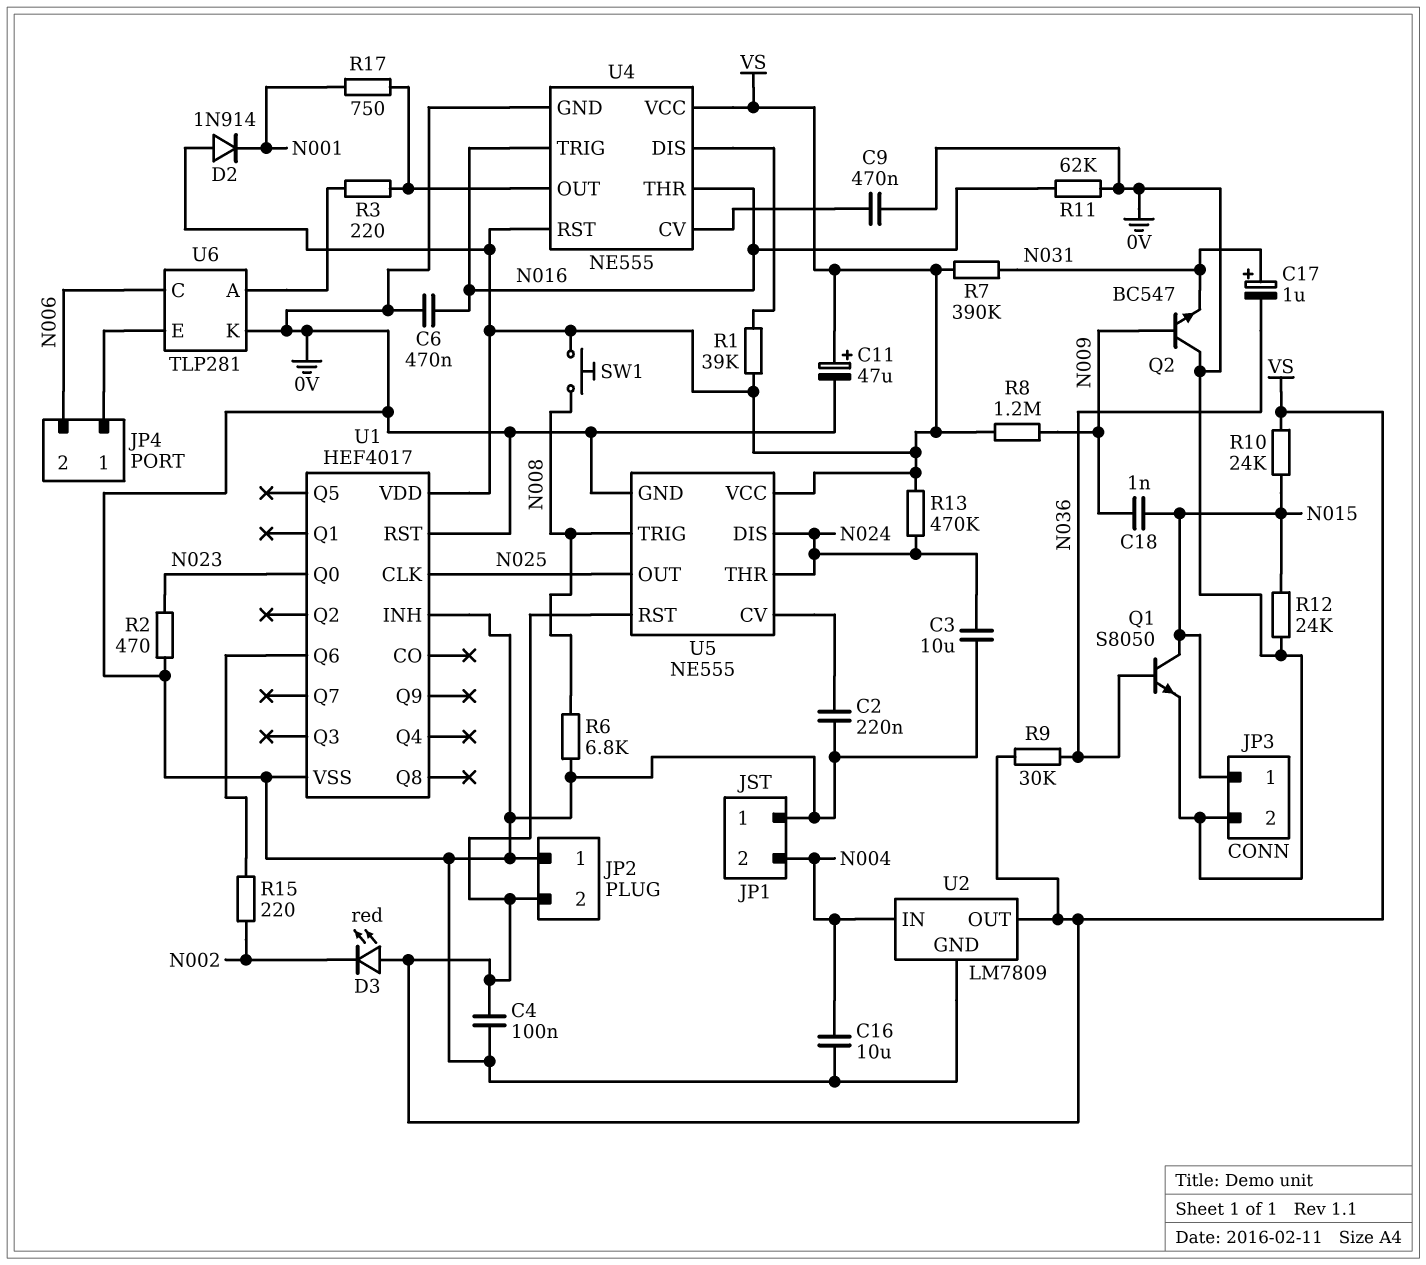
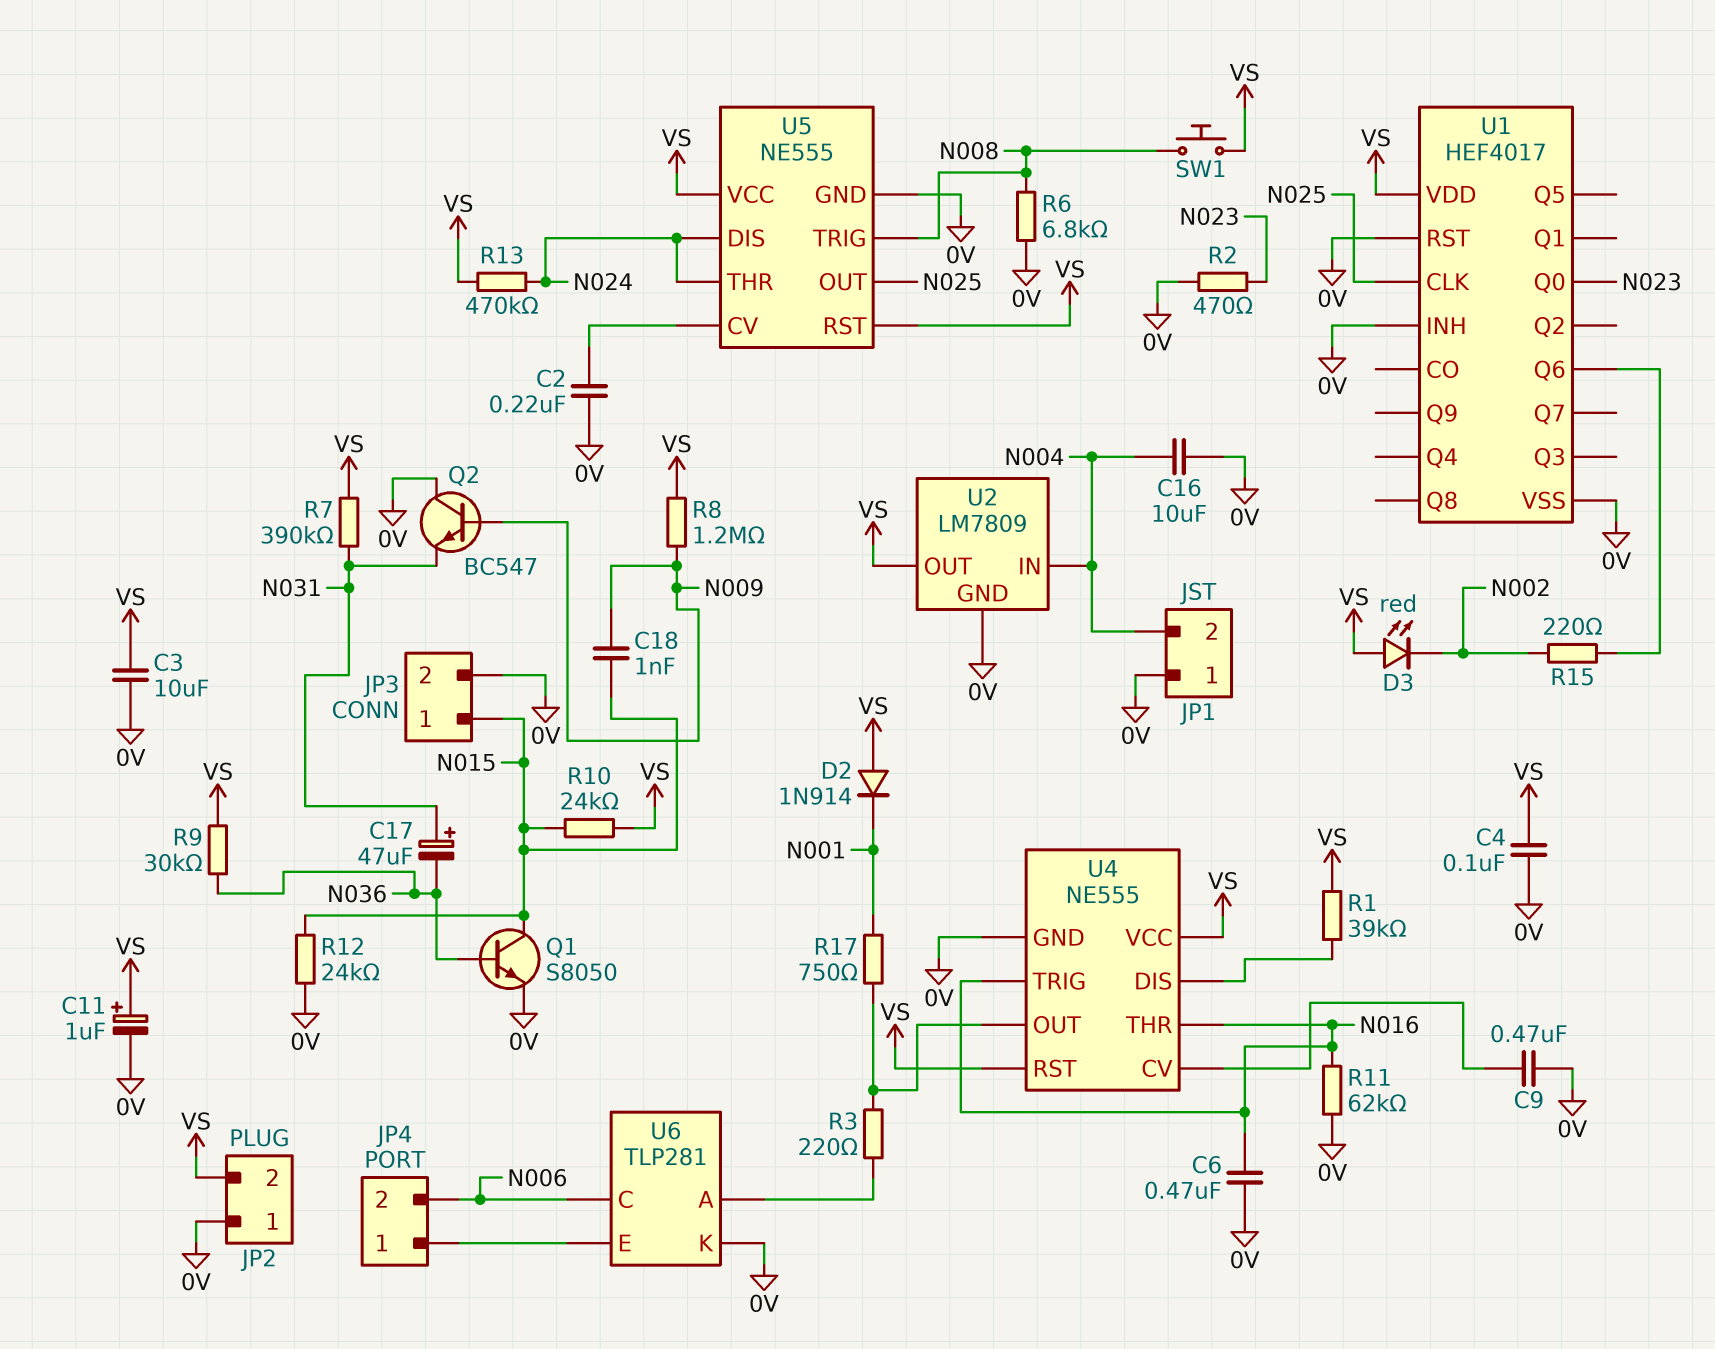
C3: 10uF (0V, N024) -> 10uF (0V, VS)
C11: 47uF (plus VS, minus 0V) -> 1uF (plus VS, minus 0V)
C17: 1uF (plus N031, minus N036) -> 47uF (plus N031, minus N036)

